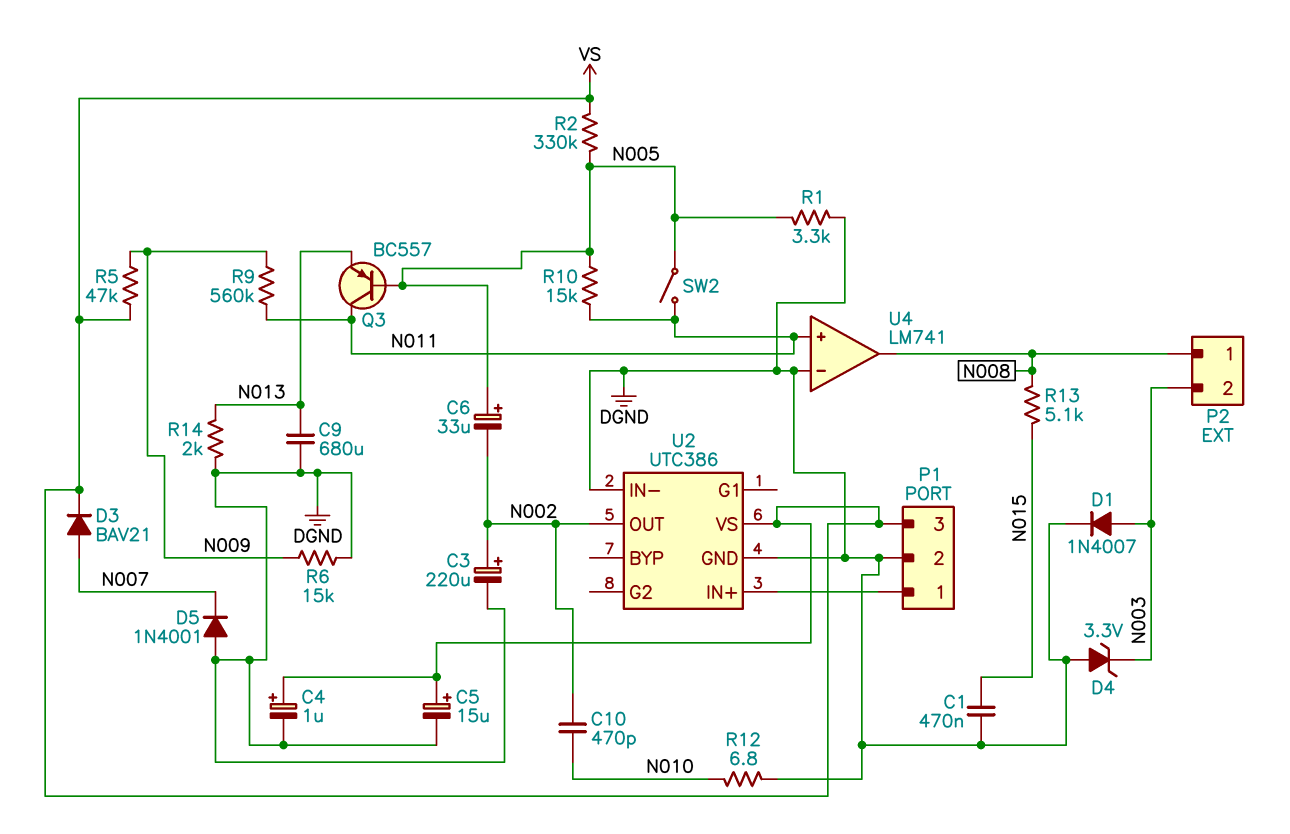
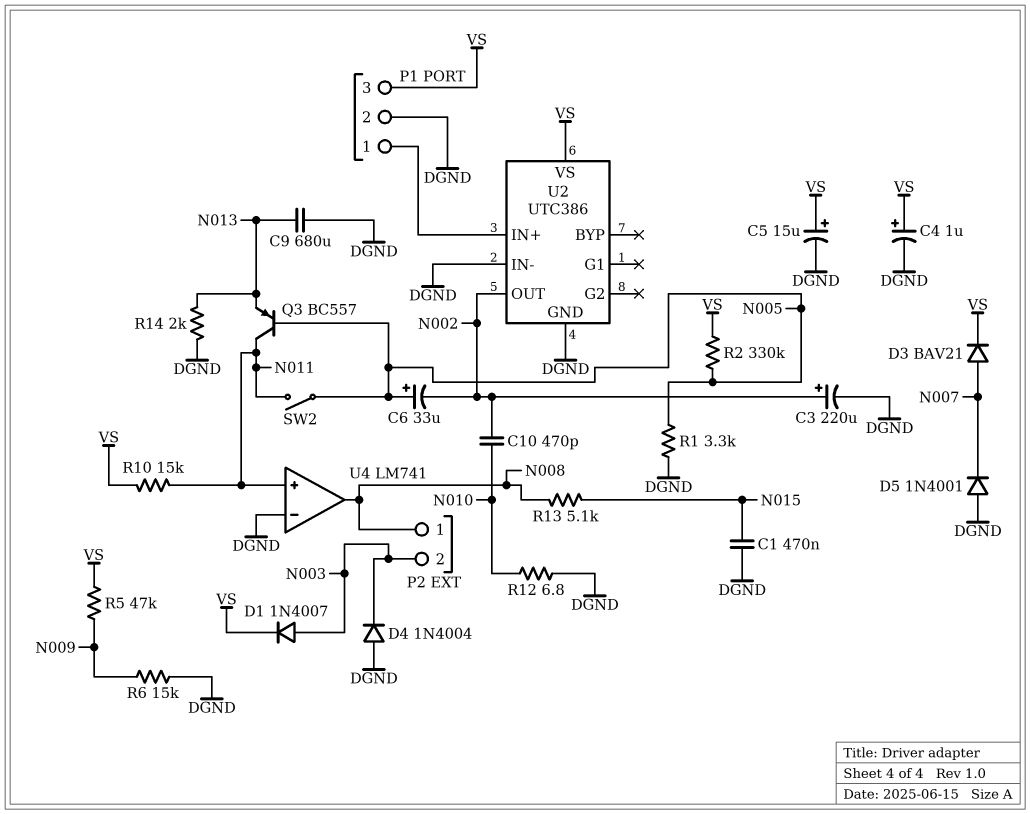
D1: diode 1N4007 (A N003, K DGND) -> diode 1N4007 (A N003, K VS)
D4: zener 3.3V (A DGND, K N003) -> diode 1N4004 (A DGND, K N003)
R9: 560k (N009, N011) -> none
R10: 15k (N005, N011) -> 15k (N011, VS)

